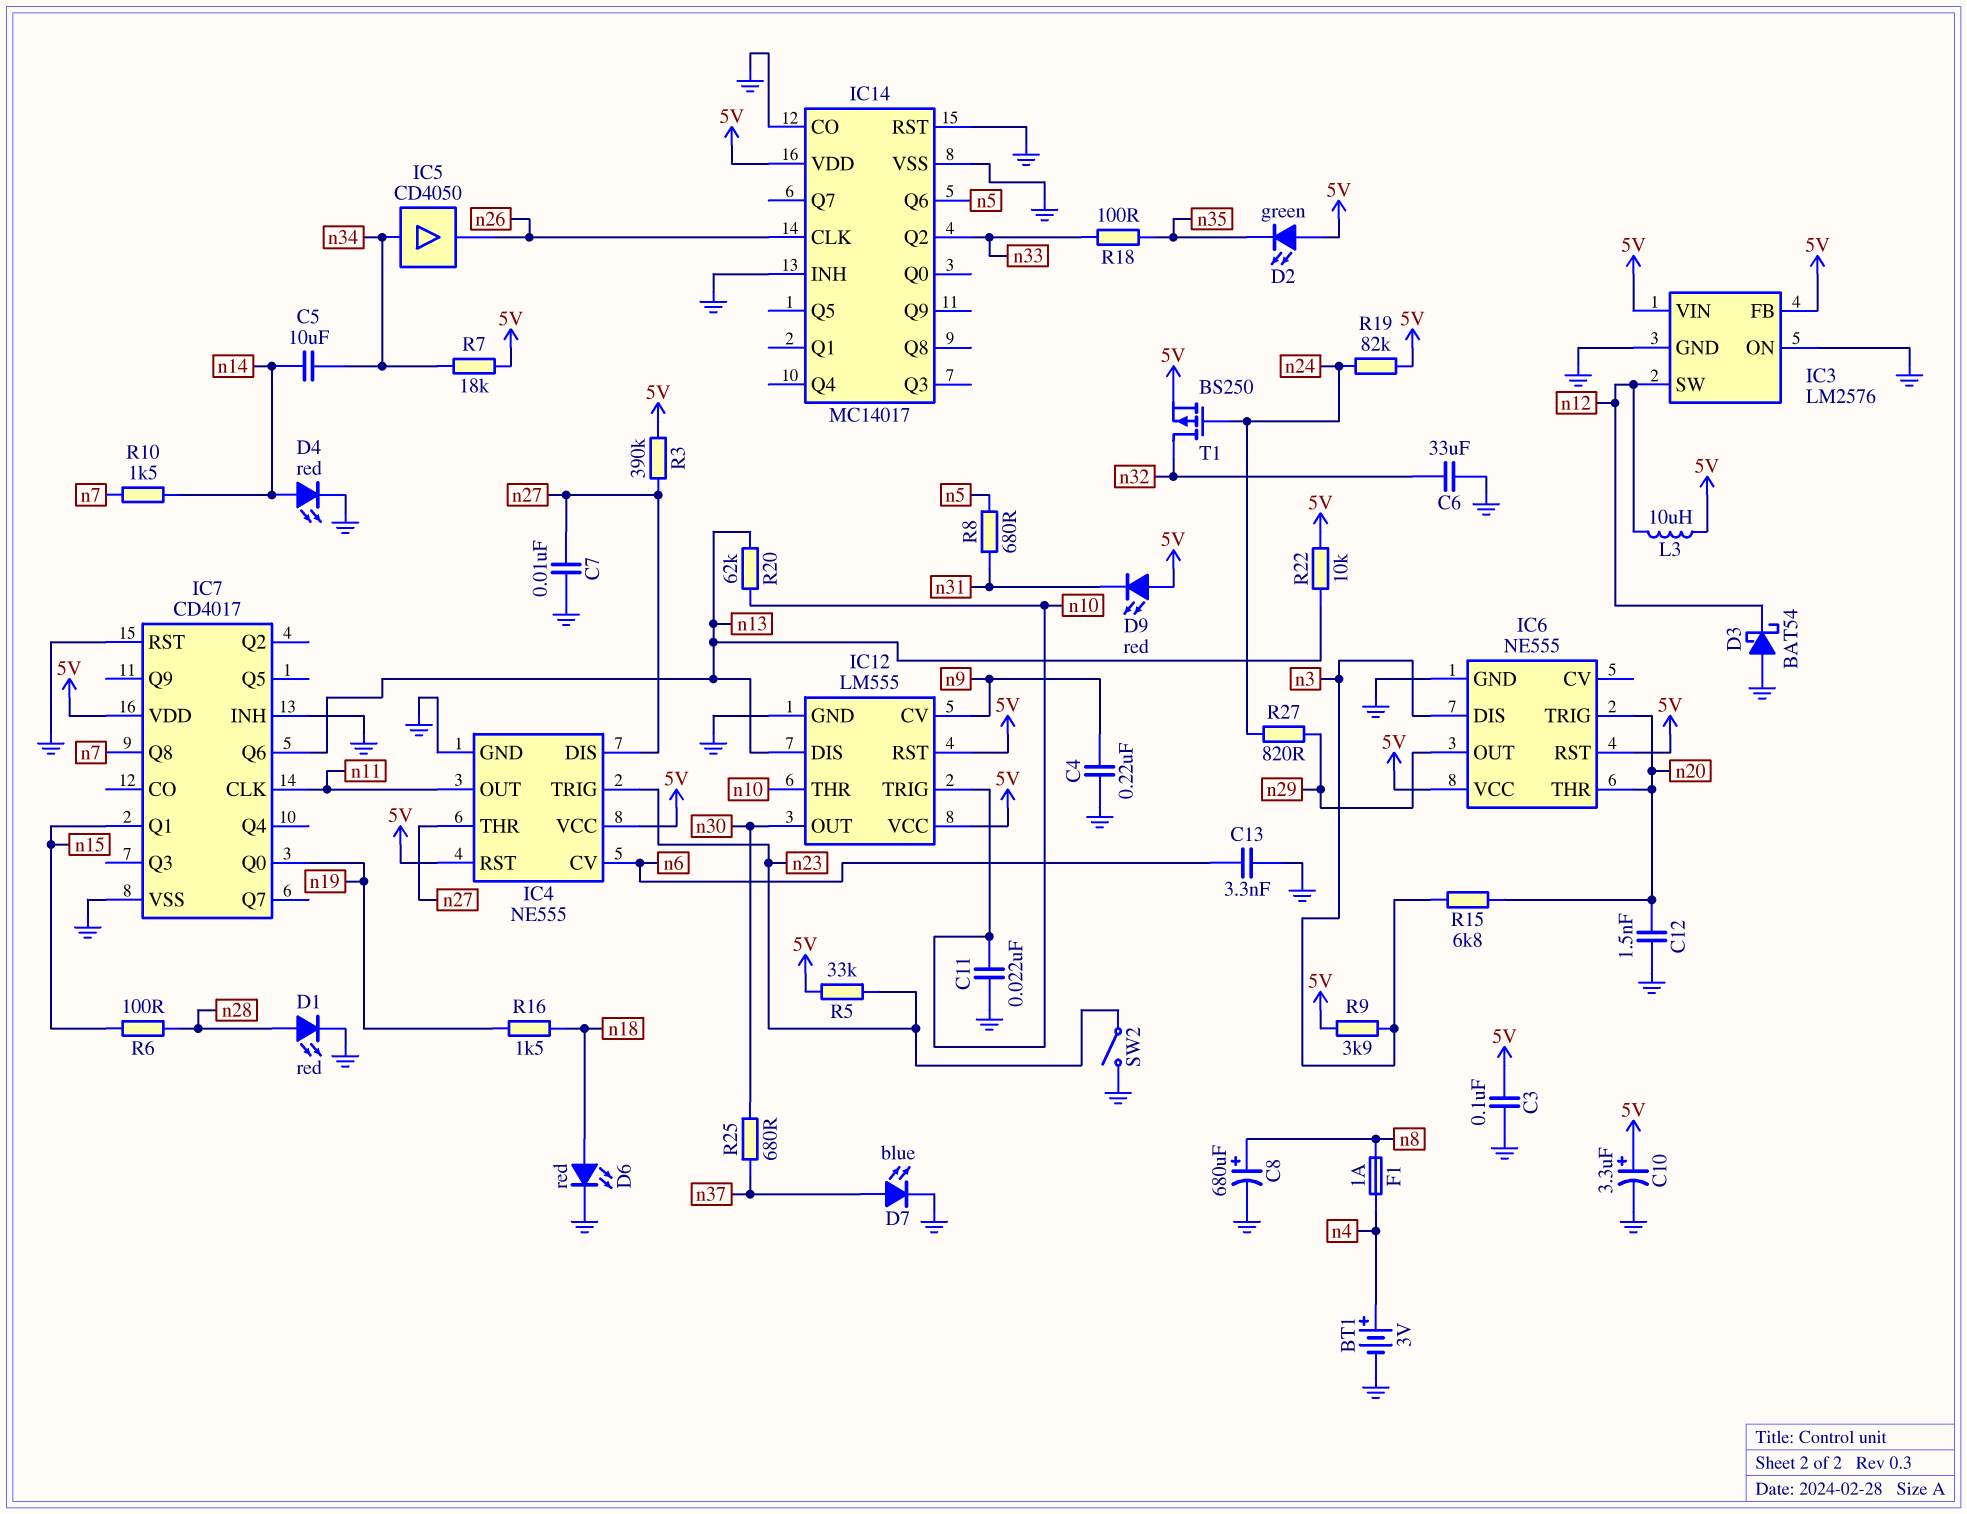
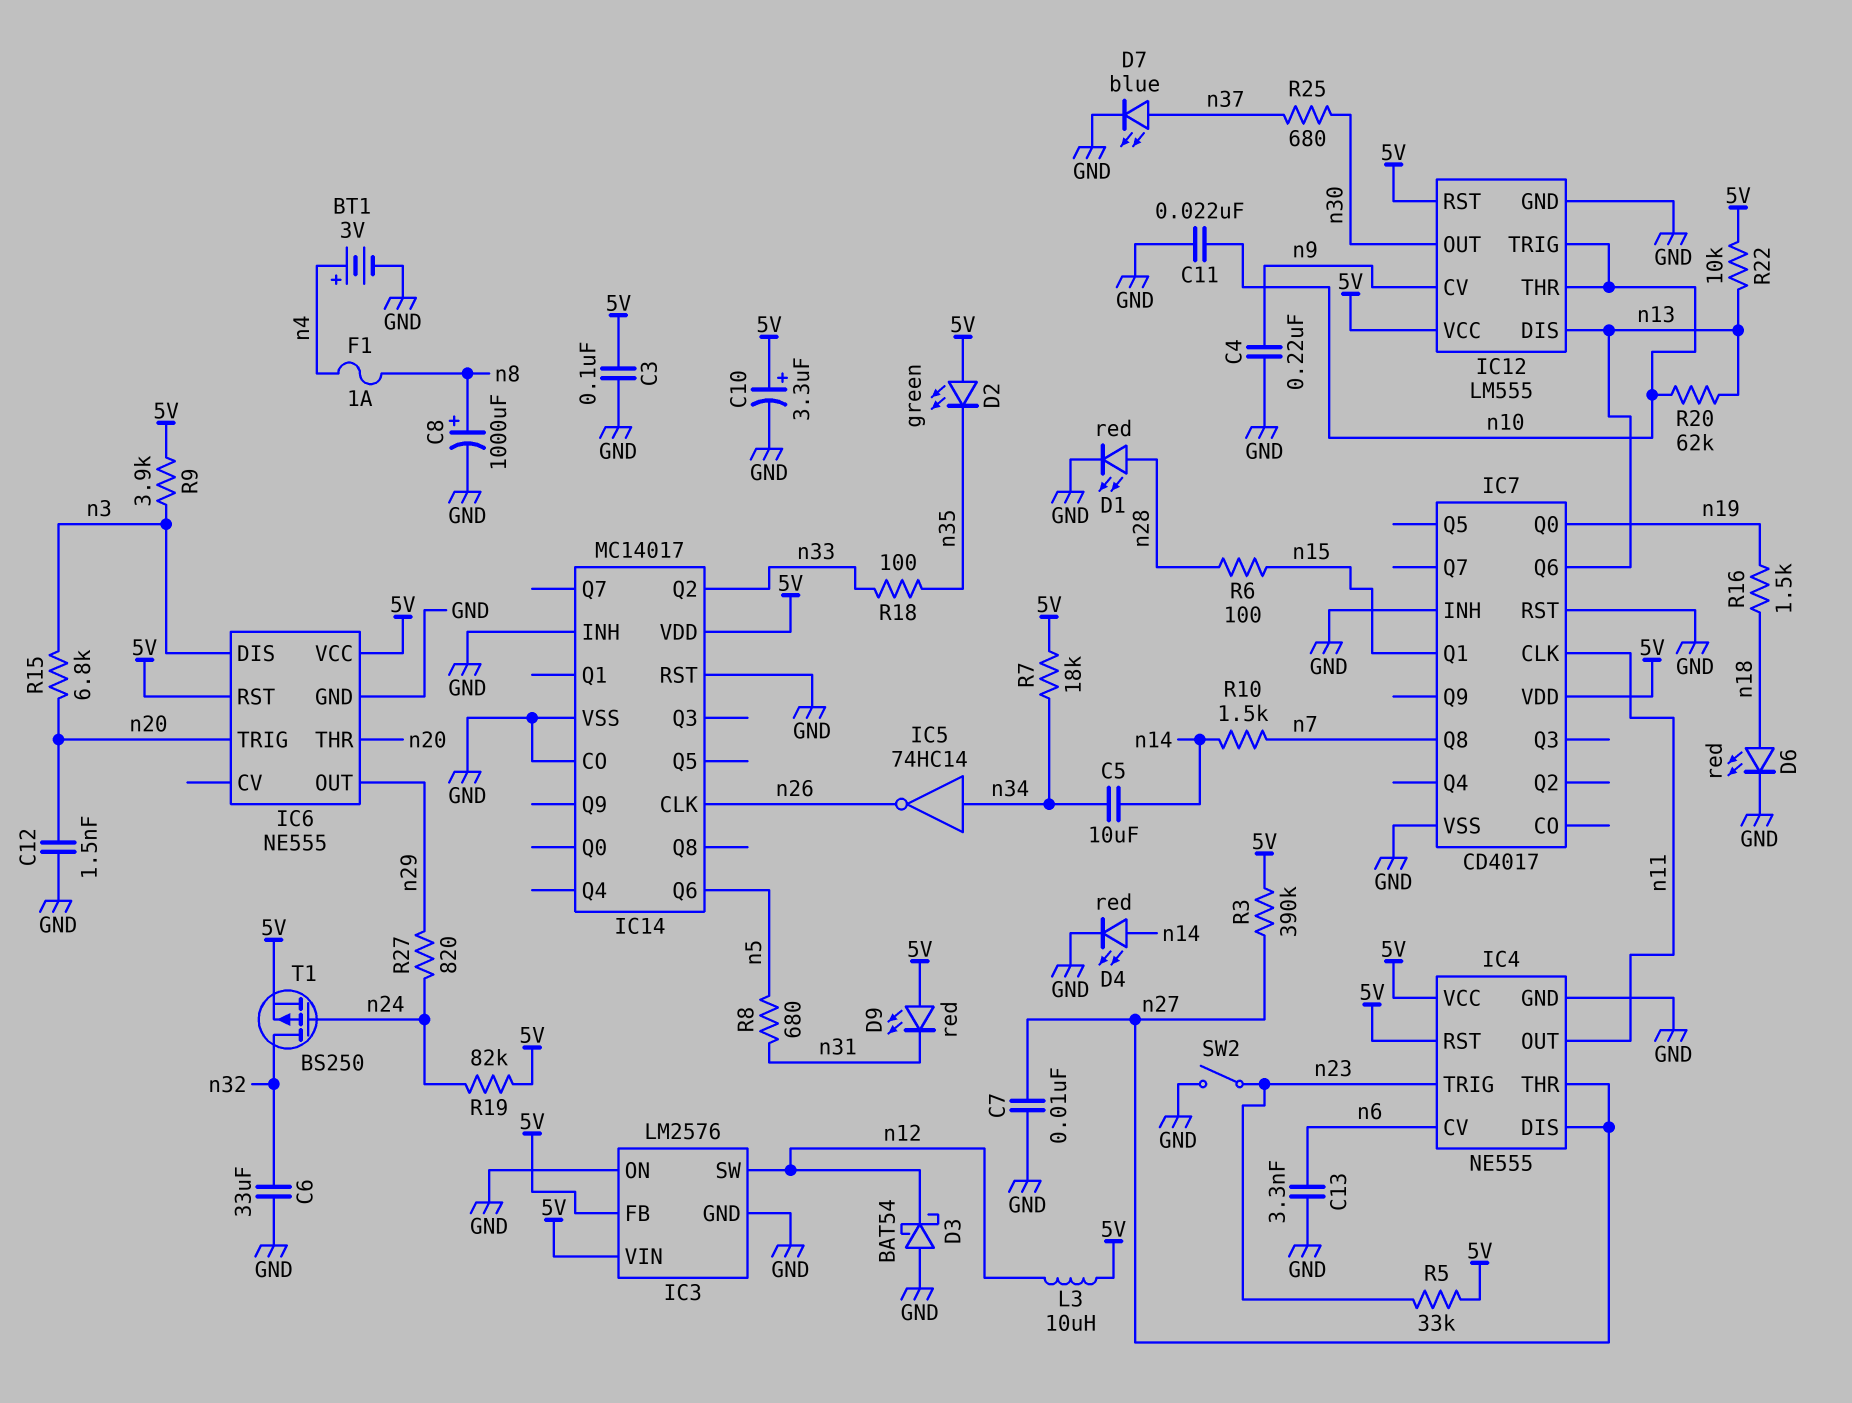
C8: 680uF (plus n8, minus GND) -> 1000uF (plus n8, minus GND)
IC5: buffer CD4050 (in n34, out n26) -> NOT 74HC14 (in n34, out n26)

